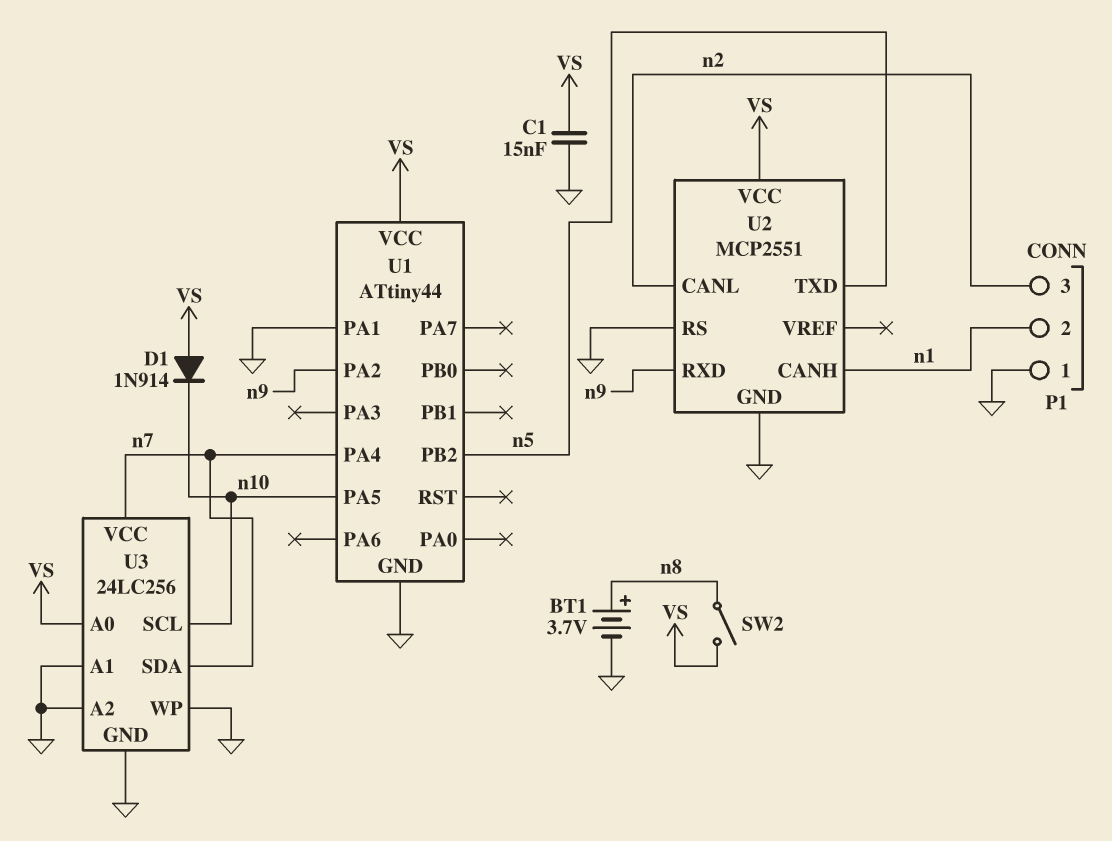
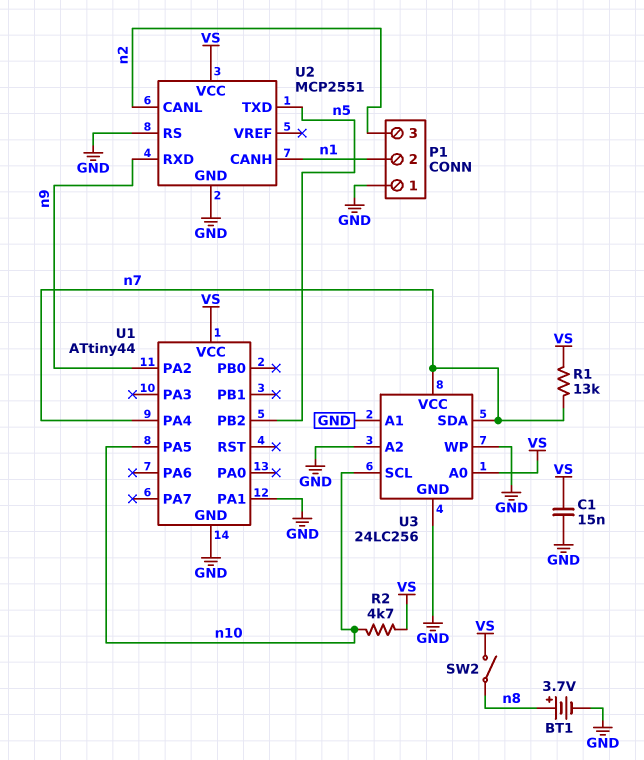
D1: diode 1N914 (A VS, K n10) -> none
R1: none -> 13k (VS, n7)
R2: none -> 4.7k (VS, n10)

